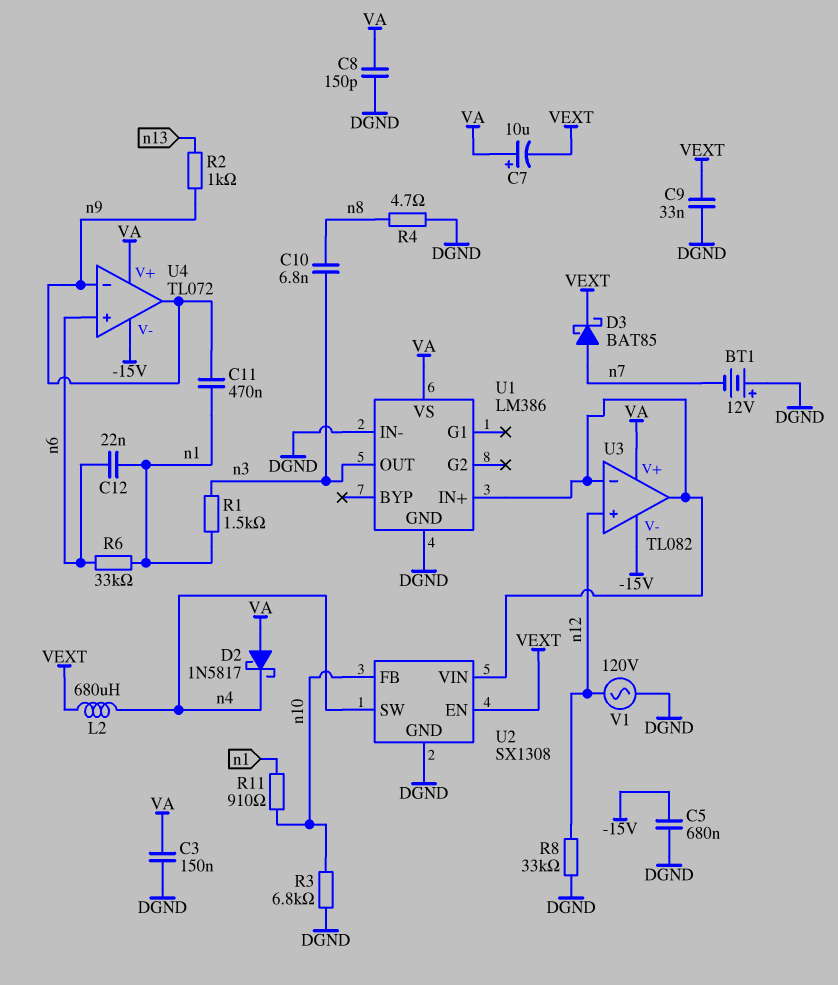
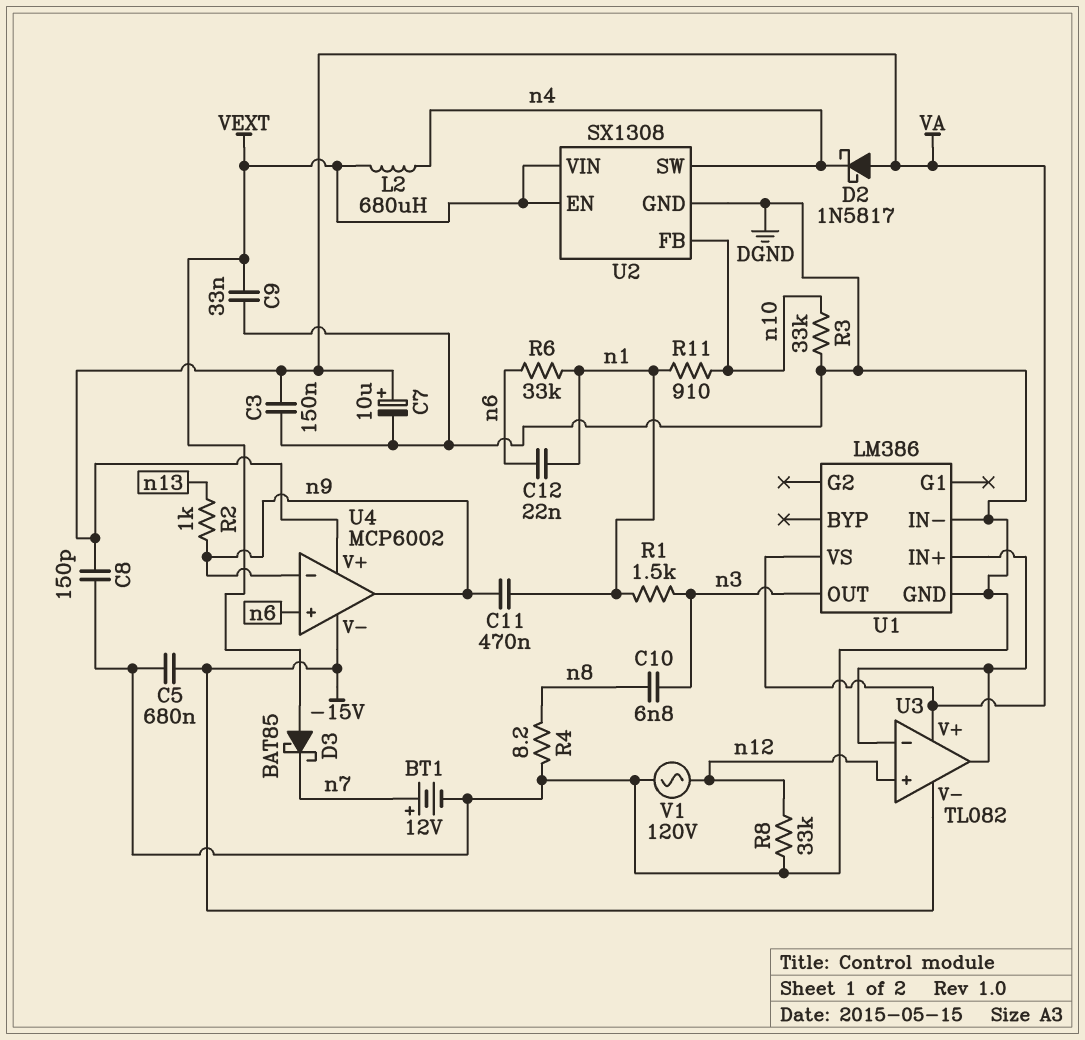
BT1: 12V (plus DGND, minus n7) -> 12V (plus n7, minus DGND)
C7: 10uF (plus VA, minus VEXT) -> 10uF (plus VA, minus DGND)
D3: schottky BAT85 (A n7, K VEXT) -> schottky BAT85 (A VEXT, K n7)
R3: 6.8k (DGND, n10) -> 33k (DGND, n10)
R4: 4.7 (DGND, n8) -> 8.2 (DGND, n8)
U2 pin VIN: U1/IN+ -> VEXT
U4: TL072 -> MCP6002

